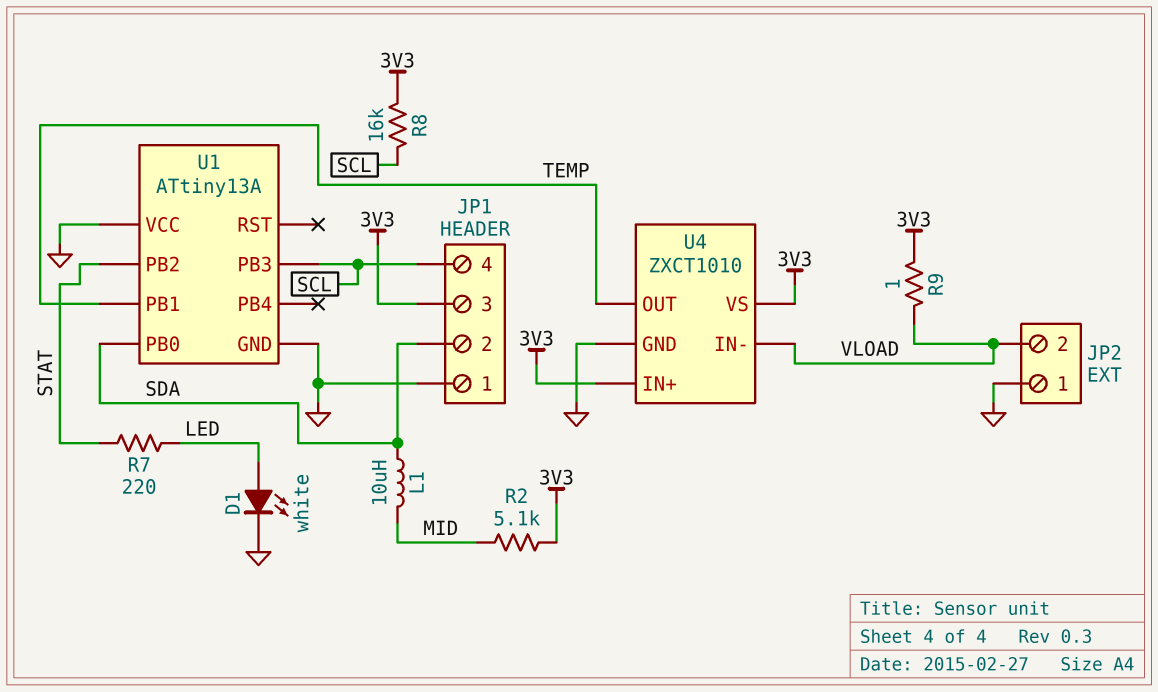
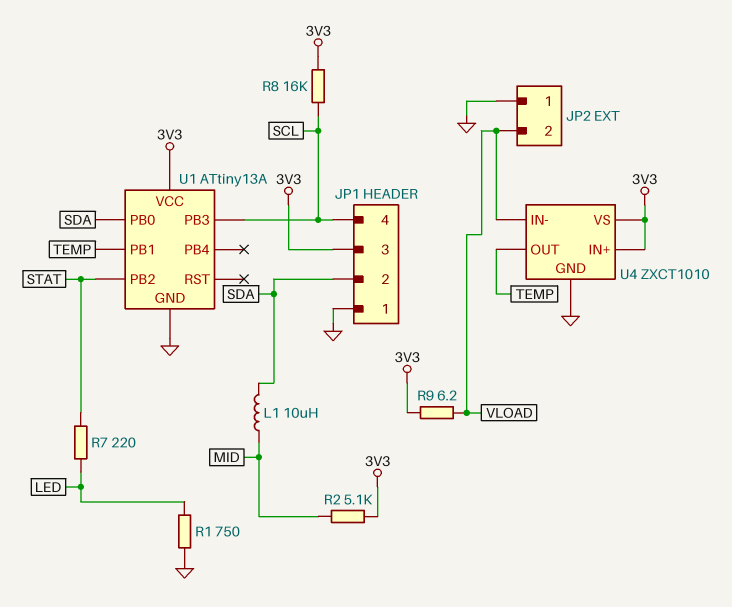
D1: LED white (A LED, K GND) -> none
R1: none -> 750 (GND, LED)
R9: 1 (3V3, VLOAD) -> 6.2 (3V3, VLOAD)
U1 pin VCC: GND -> 3V3

